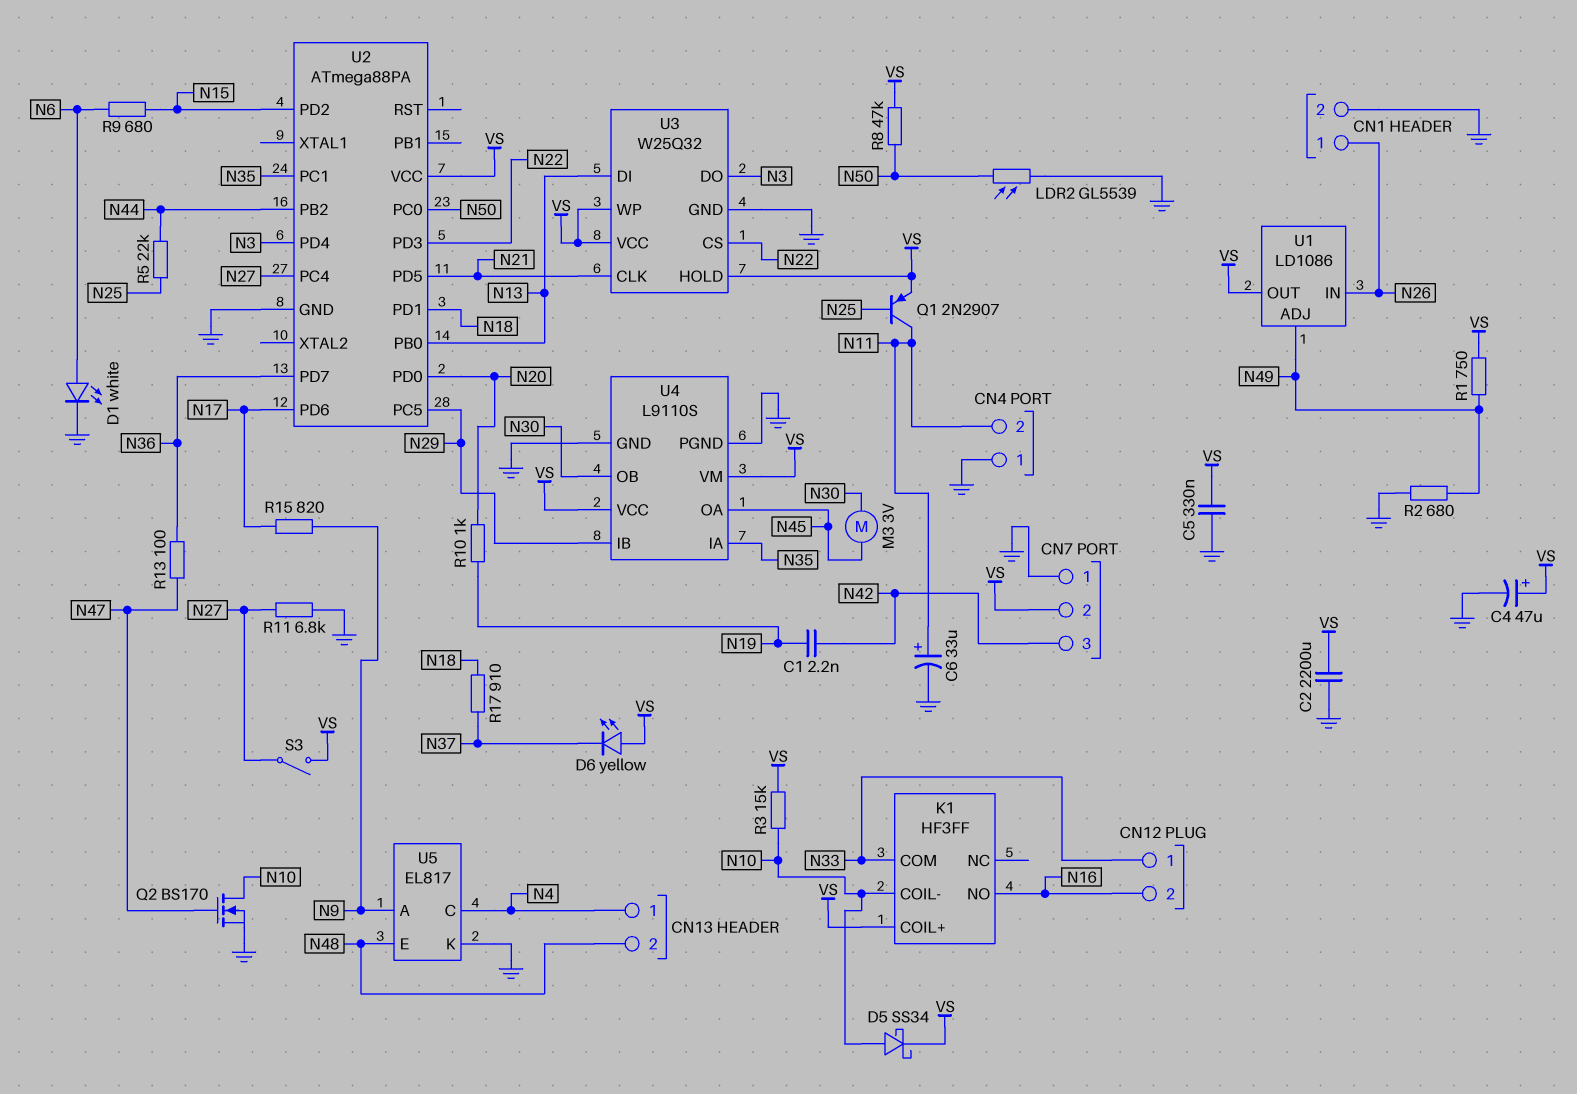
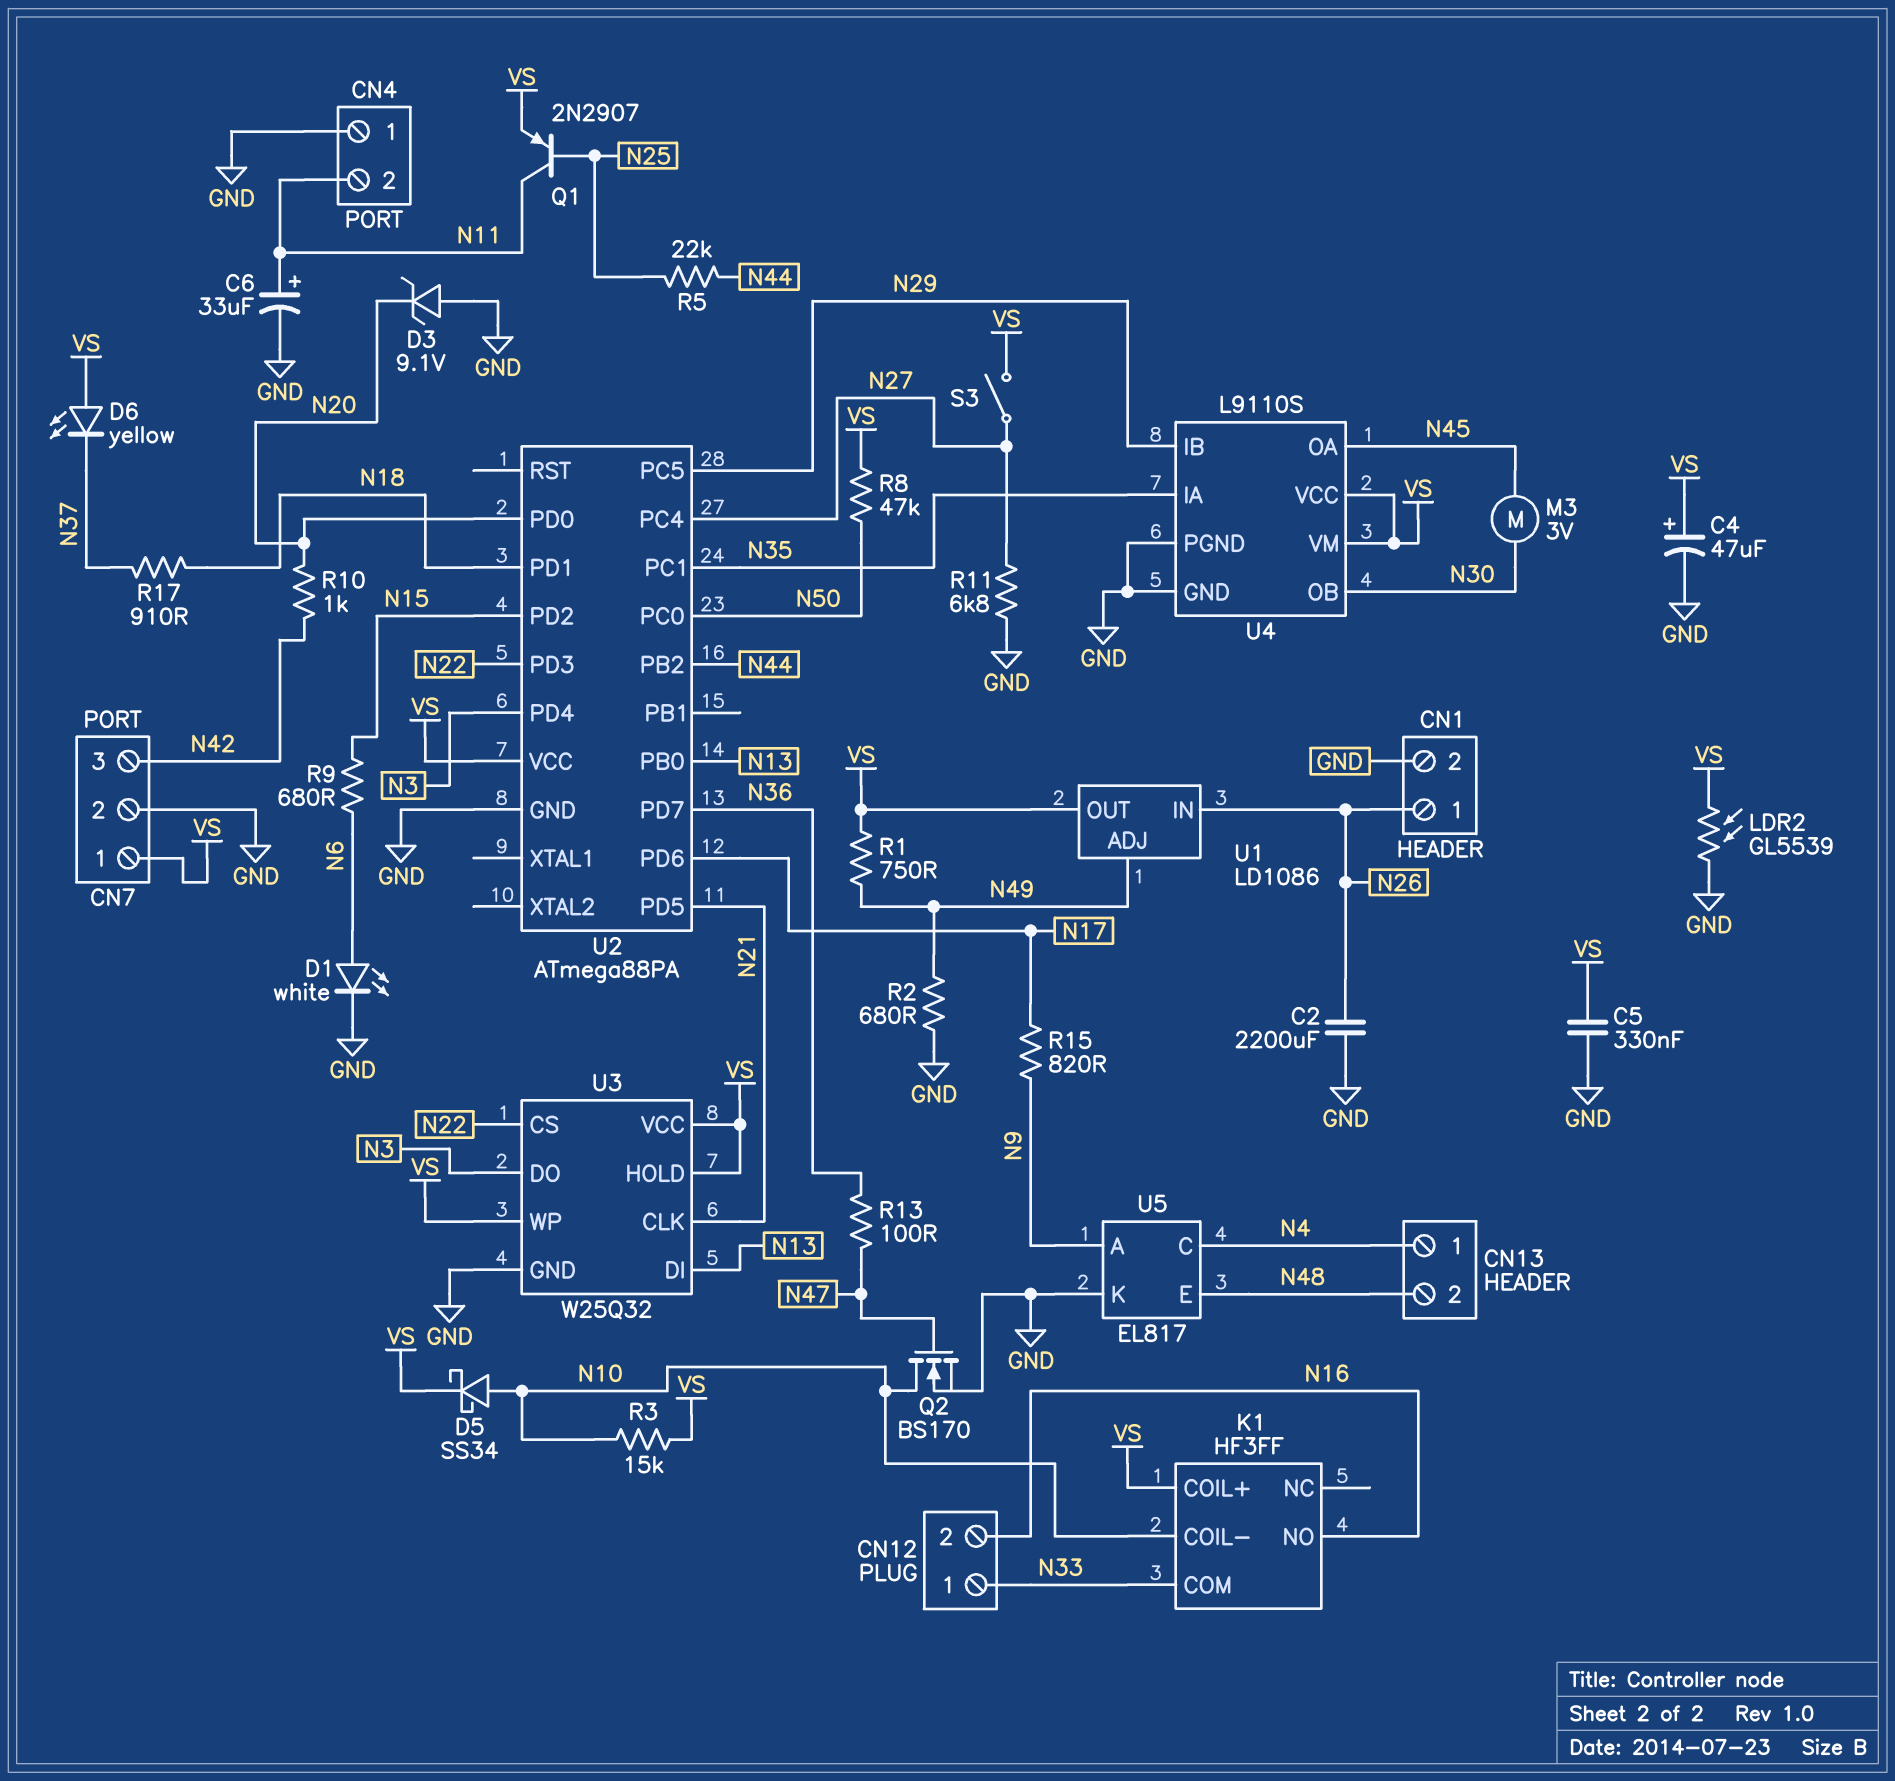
C1: 2.2nF (N19, N42) -> none
C2: 2200uF (GND, VS) -> 2200uF (GND, N26)
CN7 pin 1: GND -> VS
CN7 pin 2: VS -> GND
D3: none -> zener 9.1V (A GND, K N20)
LDR2: GL5539 (GND, N50) -> GL5539 (GND, VS)
R10: 1k (N19, N20) -> 1k (N20, N42)

